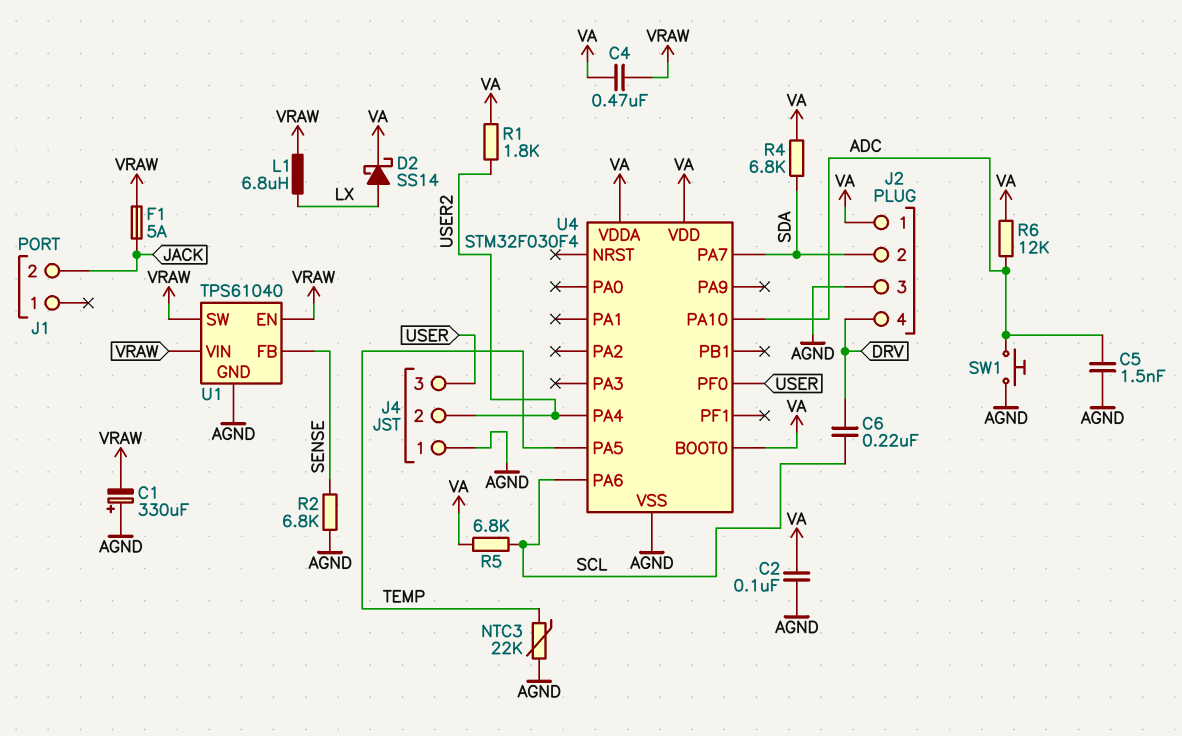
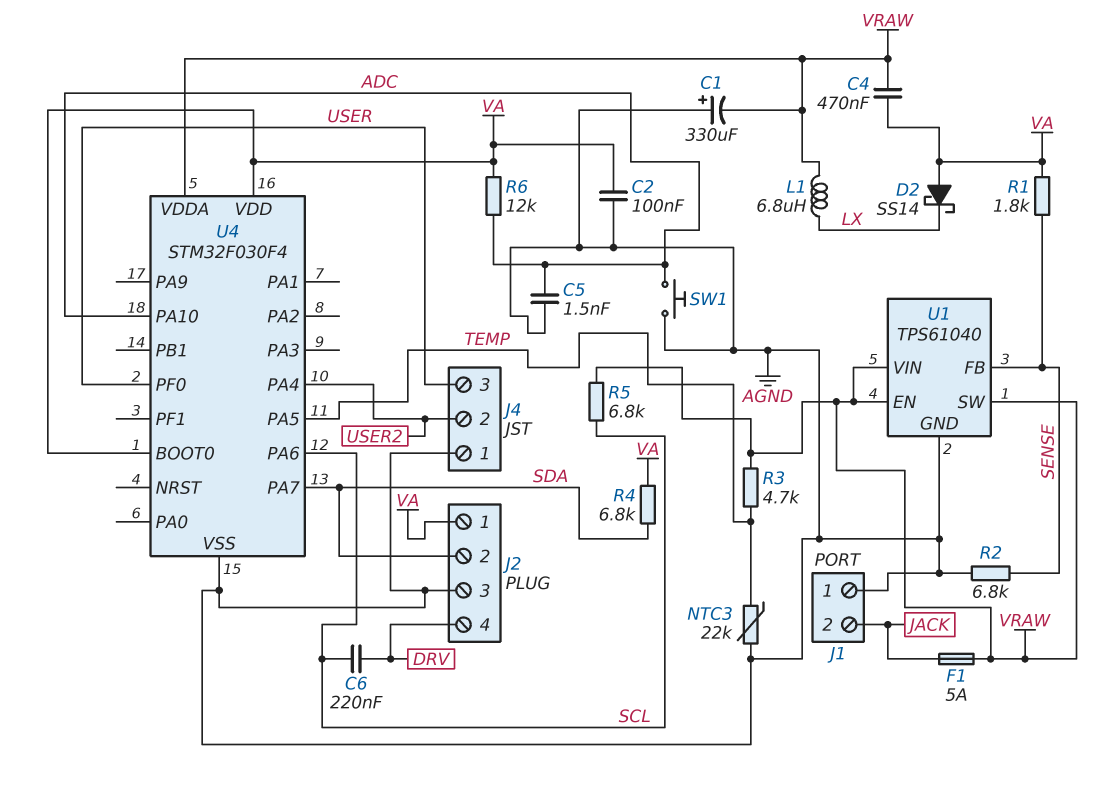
D2: schottky SS14 (A LX, K VA) -> schottky SS14 (A VA, K LX)
J1 pin 1: none -> AGND
R1: 1.8k (USER2, VA) -> 1.8k (SENSE, VA)
R3: none -> 4.7k (TEMP, VRAW)
R5: 6.8k (SCL, VA) -> 6.8k (SCL, VRAW)
U4 pin VDDA: VA -> VRAW

